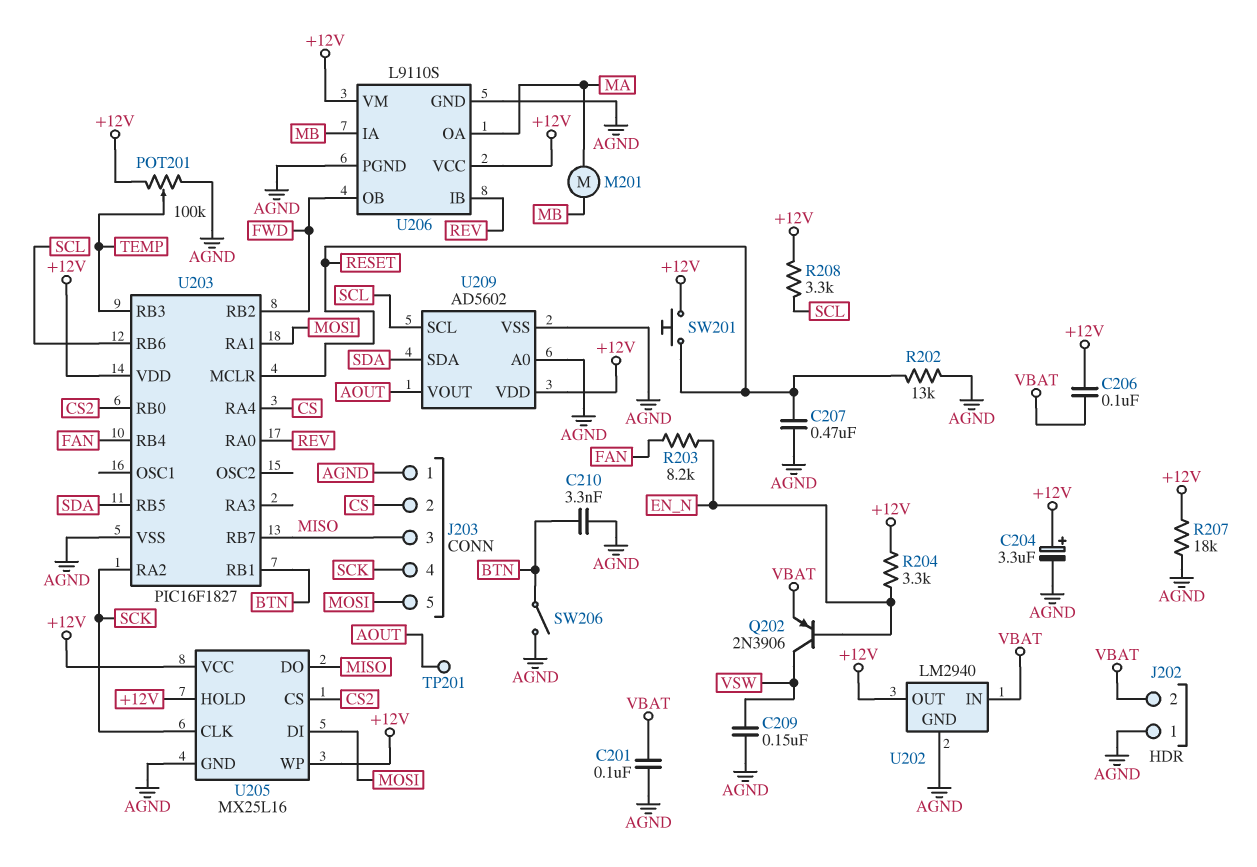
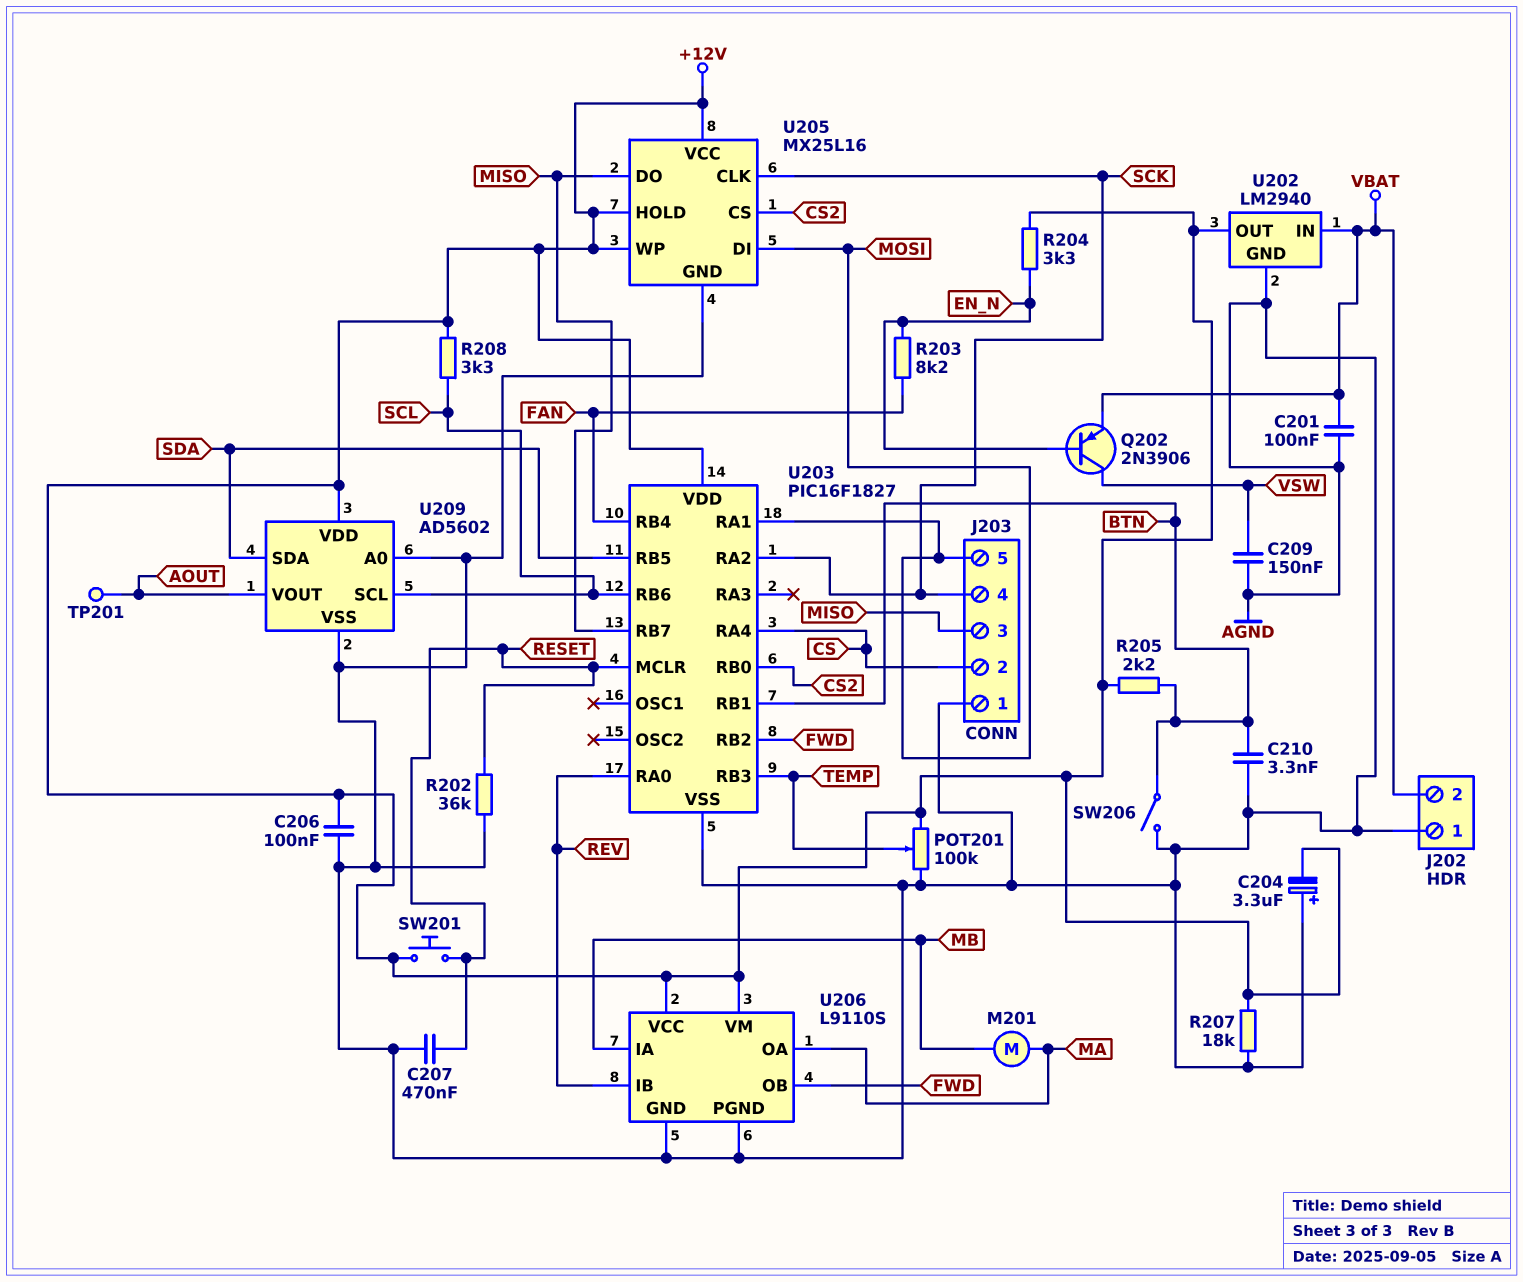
C204: 3.3uF (plus +12V, minus AGND) -> 3.3uF (plus AGND, minus +12V)
C206: 100nF (+12V, VBAT) -> 100nF (+12V, AGND)
R202: 13k (AGND, RESET) -> 36k (AGND, RESET)
R205: none -> 2.2k (+12V, BTN)

